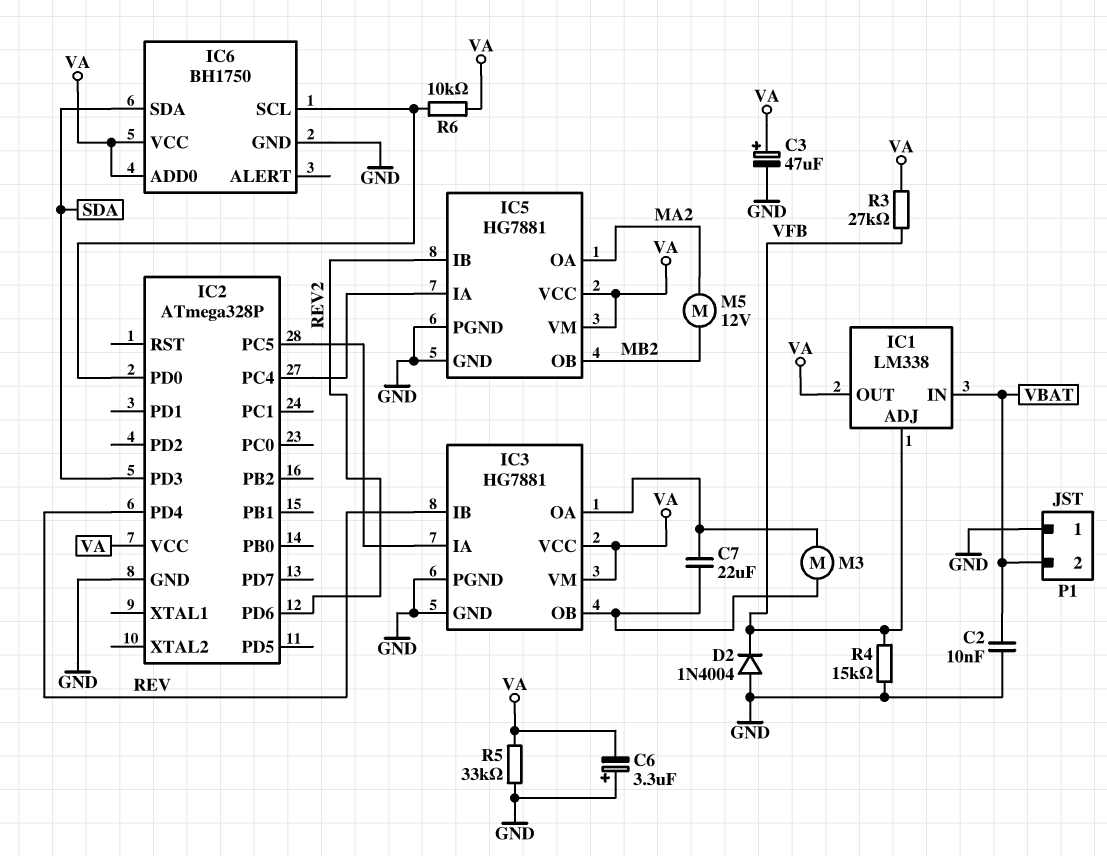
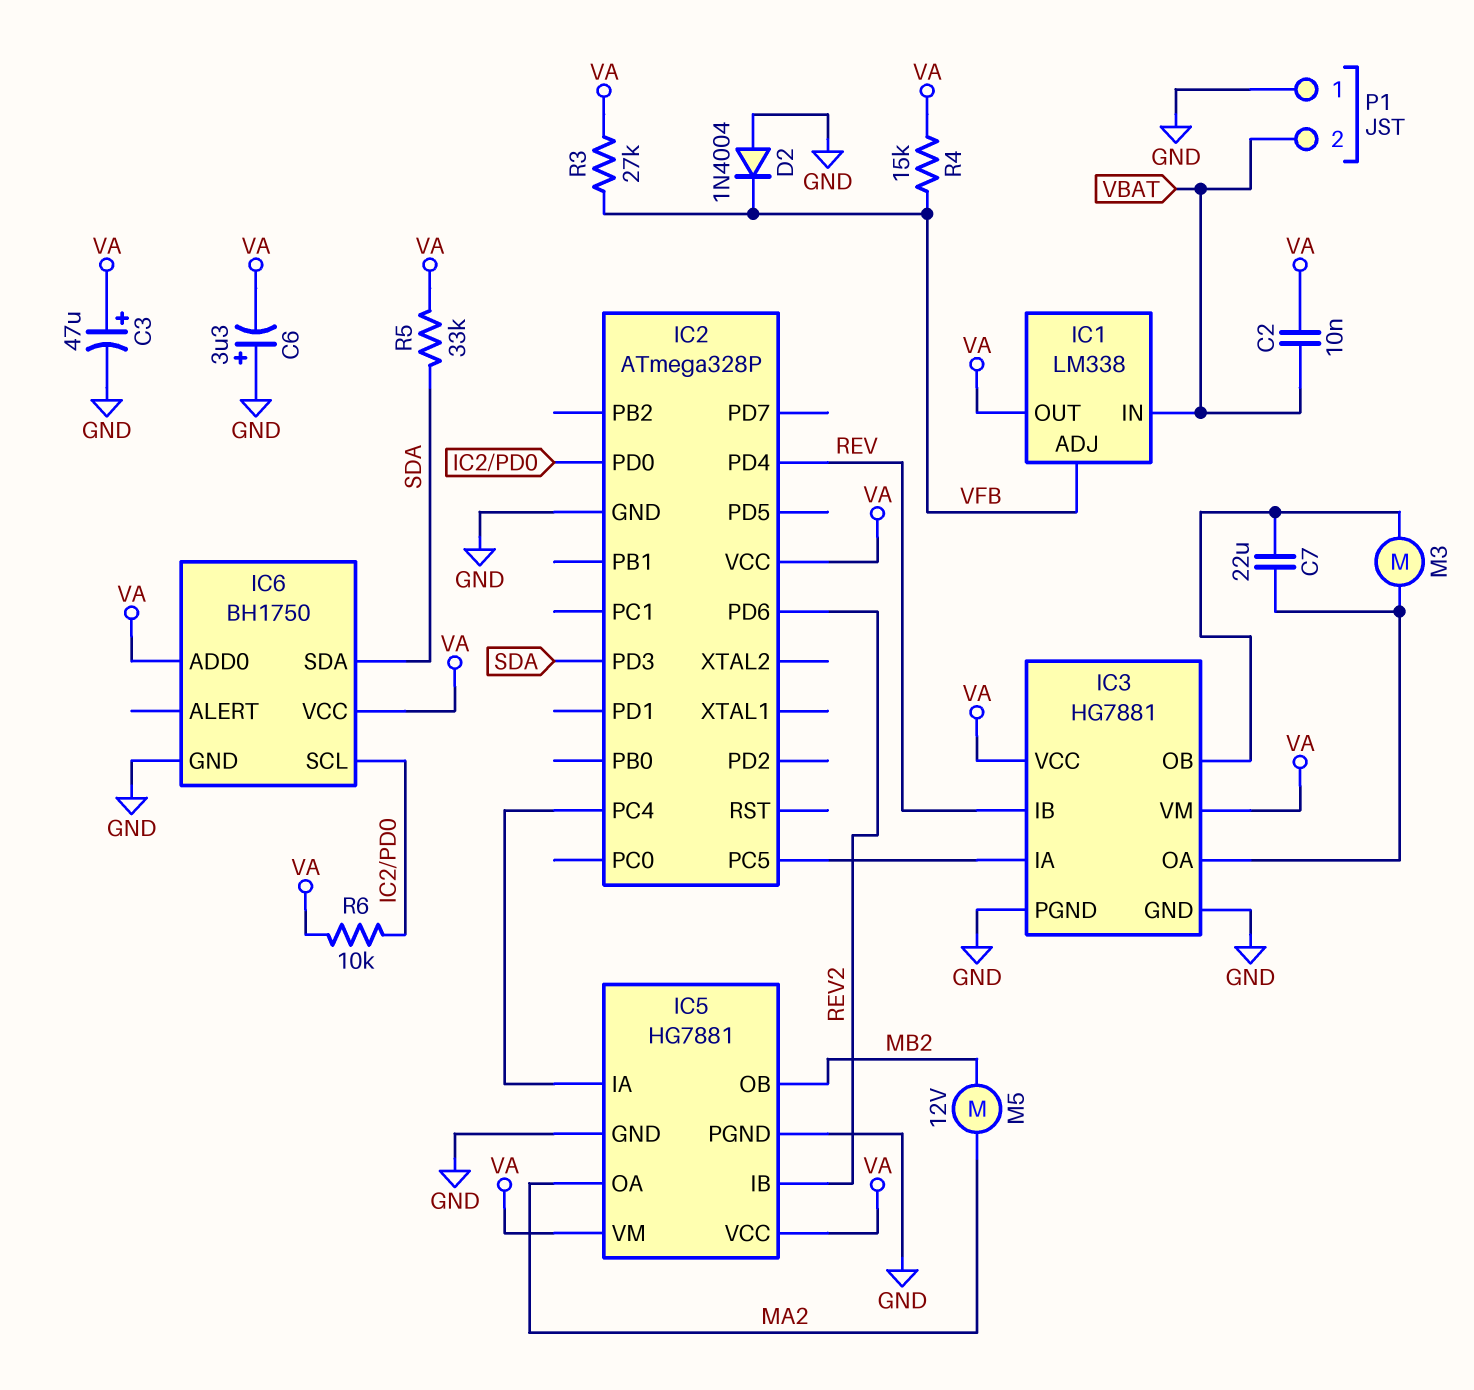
C2: 10nF (GND, VBAT) -> 10nF (VA, VBAT)
R4: 15k (GND, VFB) -> 15k (VA, VFB)
R5: 33k (GND, VA) -> 33k (SDA, VA)

